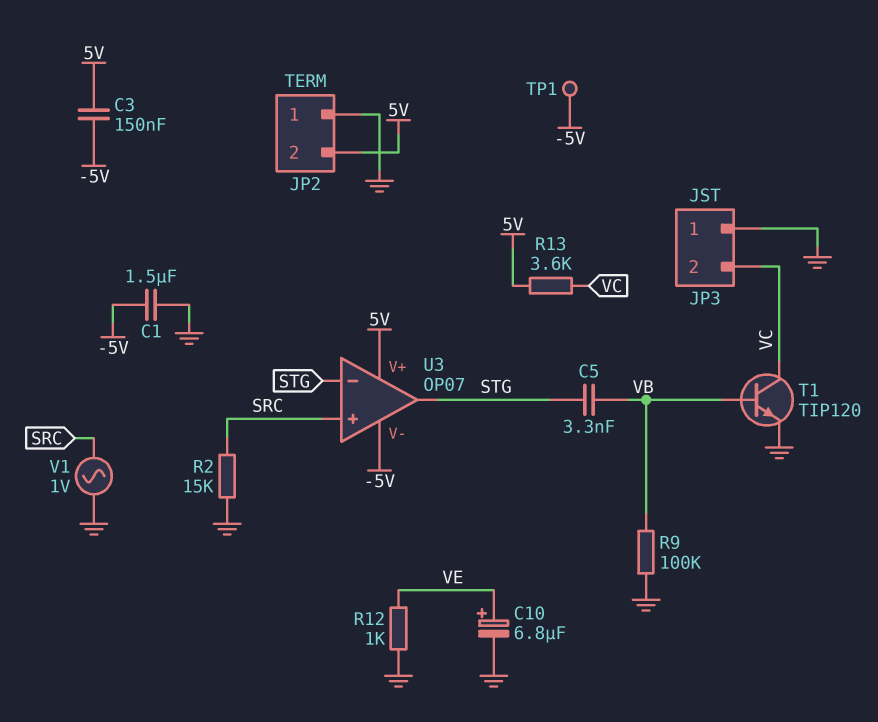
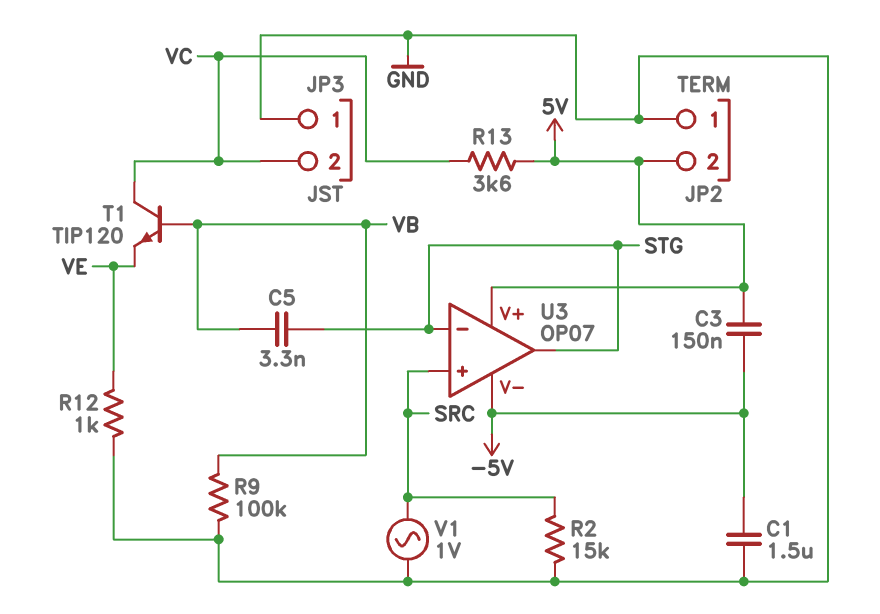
C10: 6.8uF (plus VE, minus GND) -> none
T1: NPN TIP120 (B VB, C VC, E GND) -> NPN TIP120 (B VB, C VC, E VE)
TP1: test point (-5V) -> none

